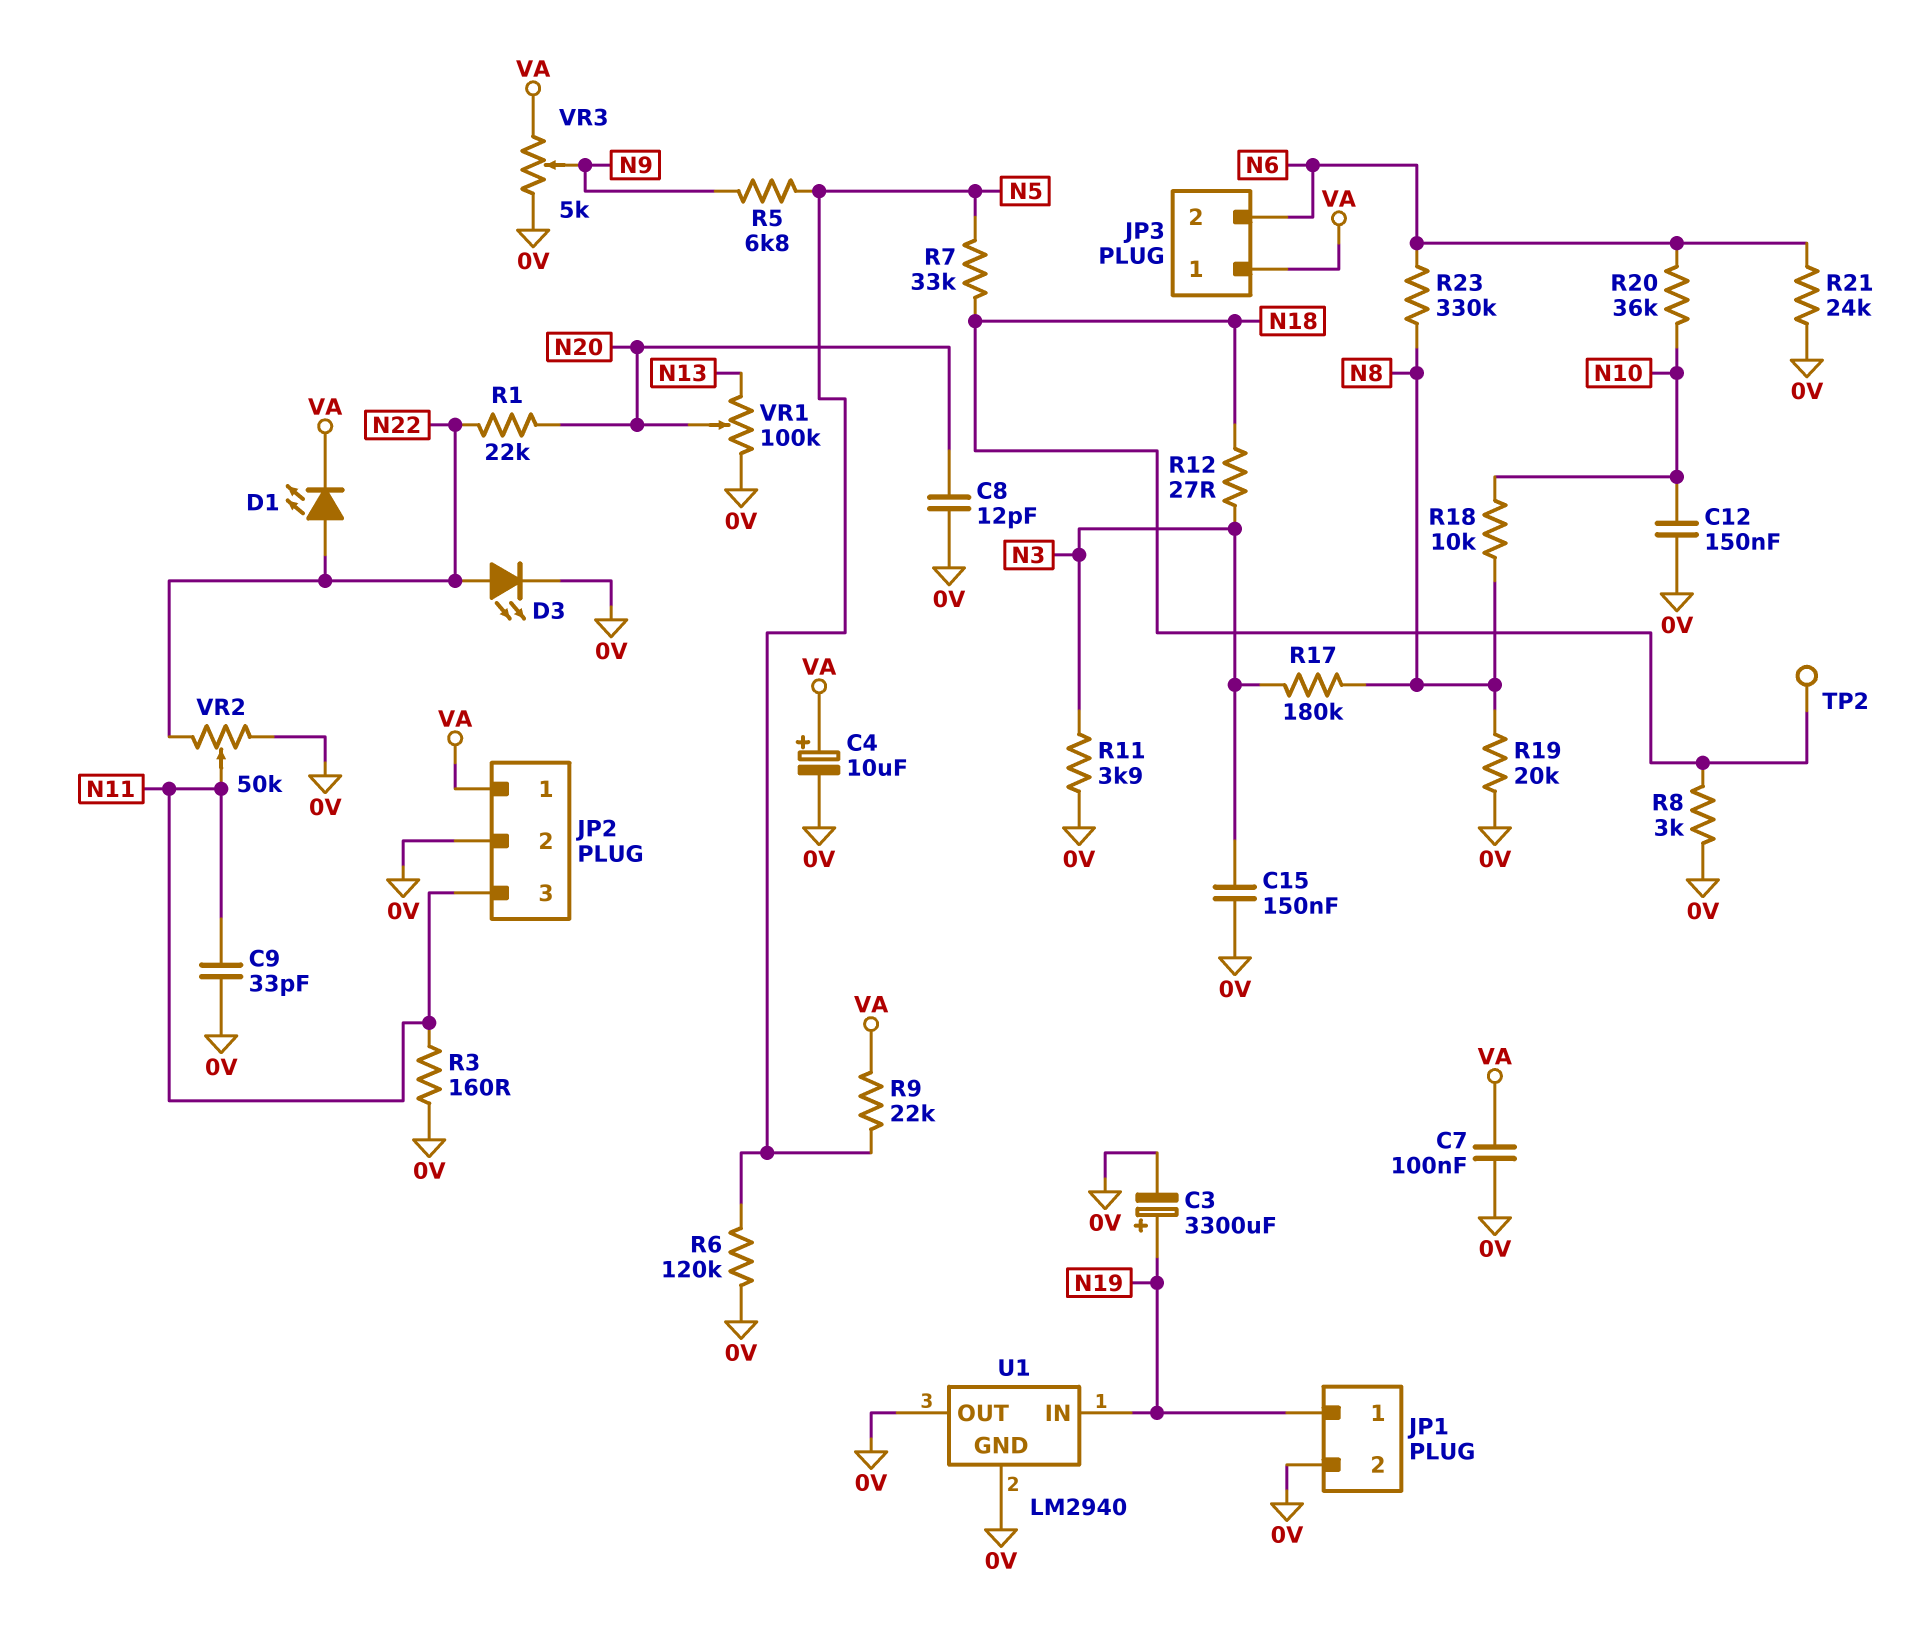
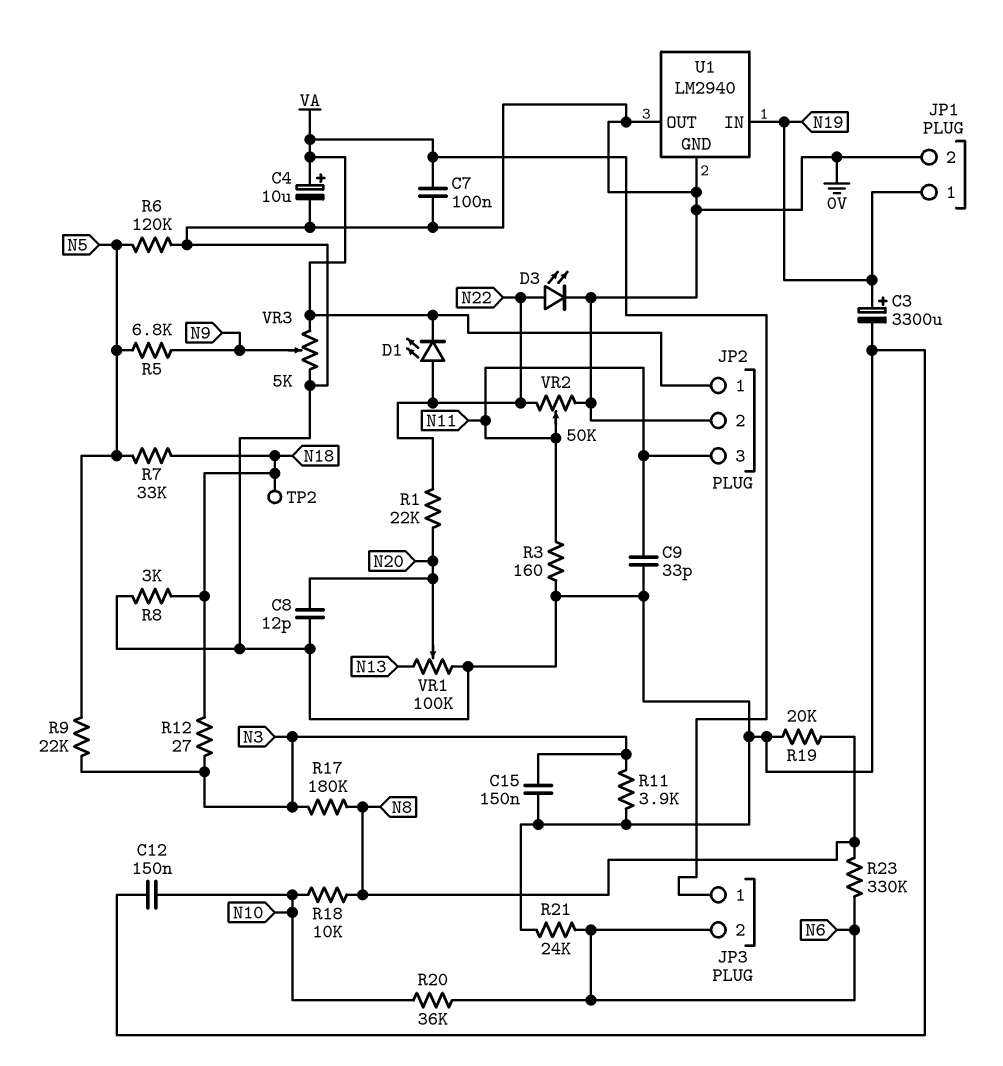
R9: 22k (N5, VA) -> 22k (N3, N5)

